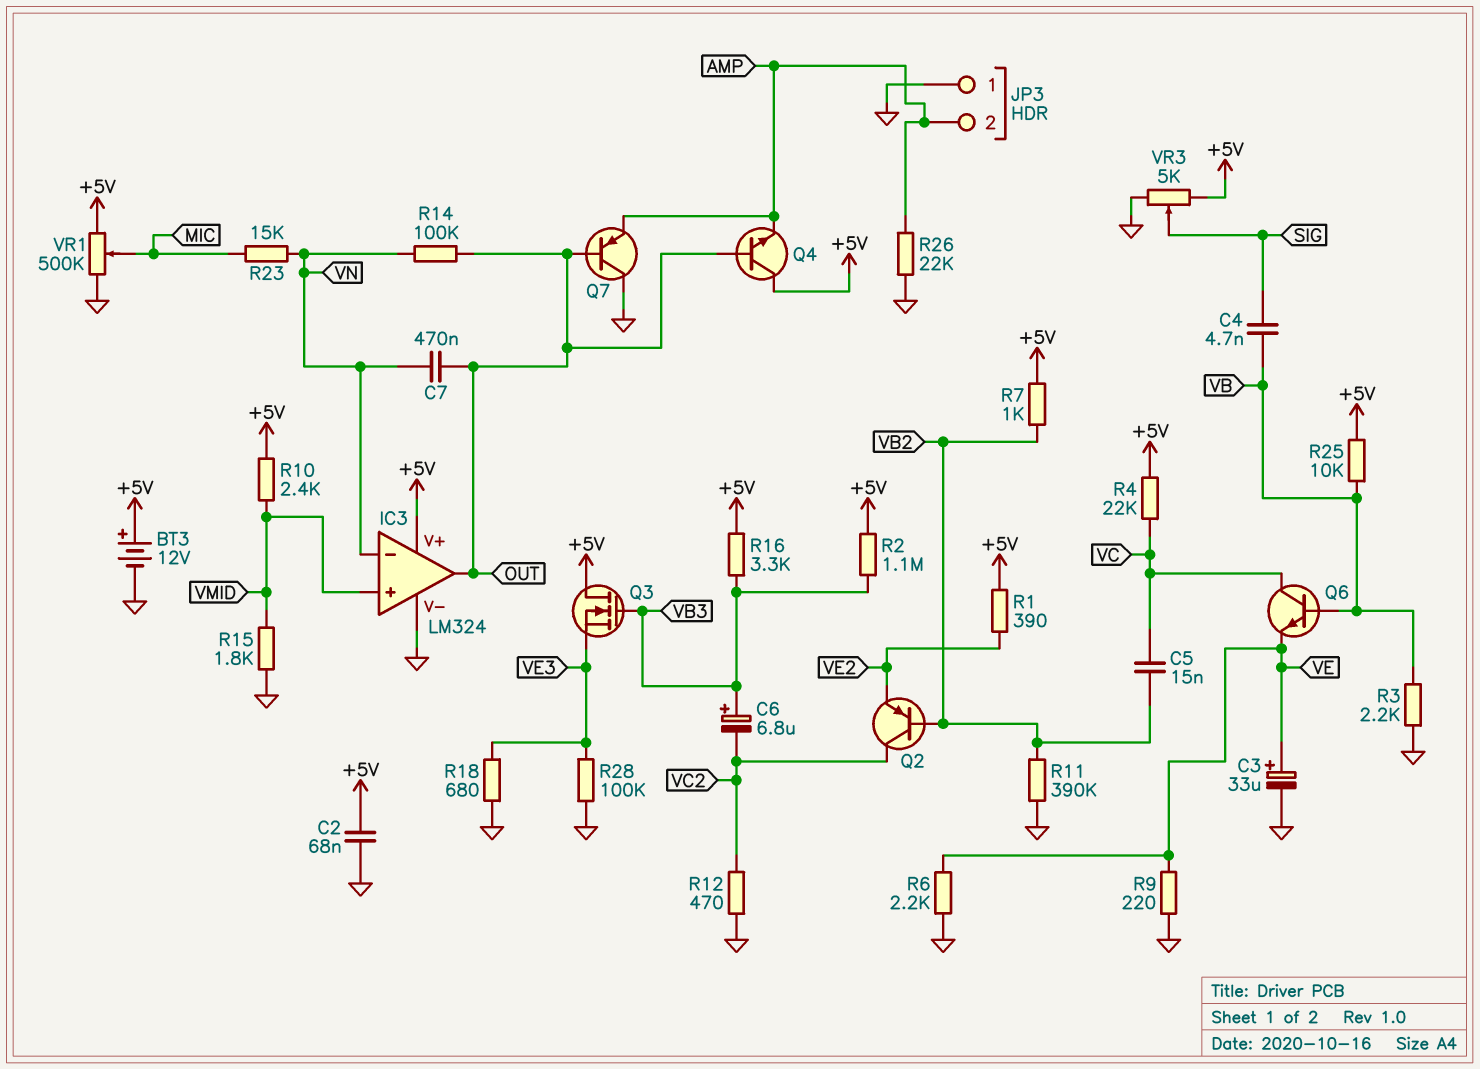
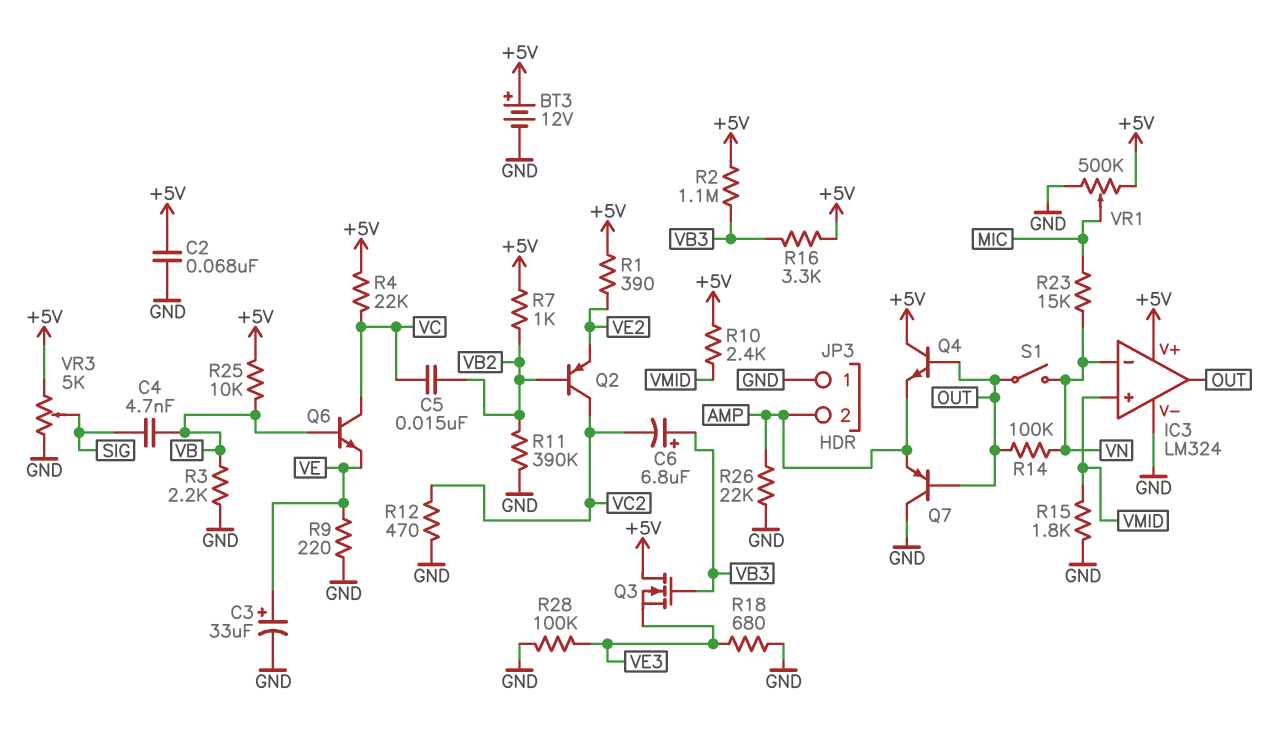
C7: 470nF (OUT, VN) -> none
R6: 2.2k (GND, VE) -> none
S1: none -> switch (OUT, VN)

